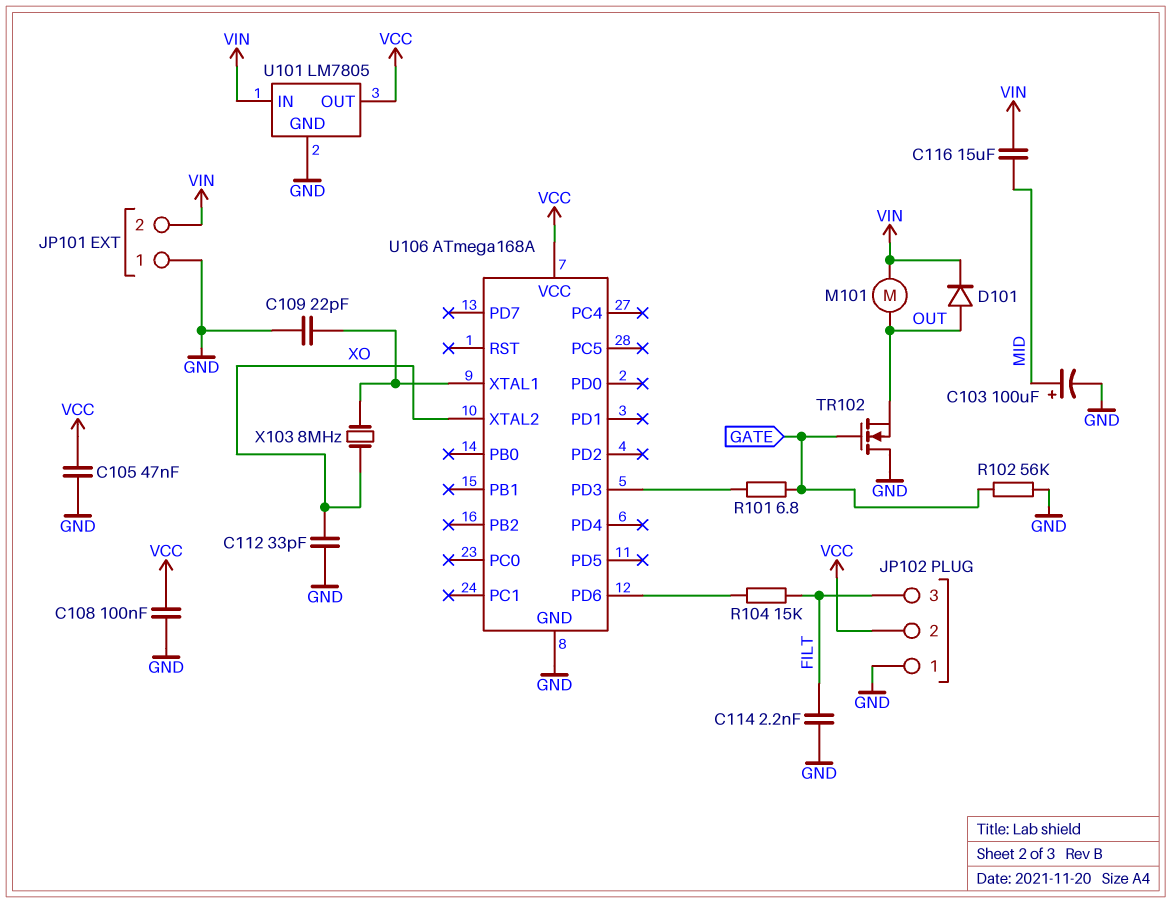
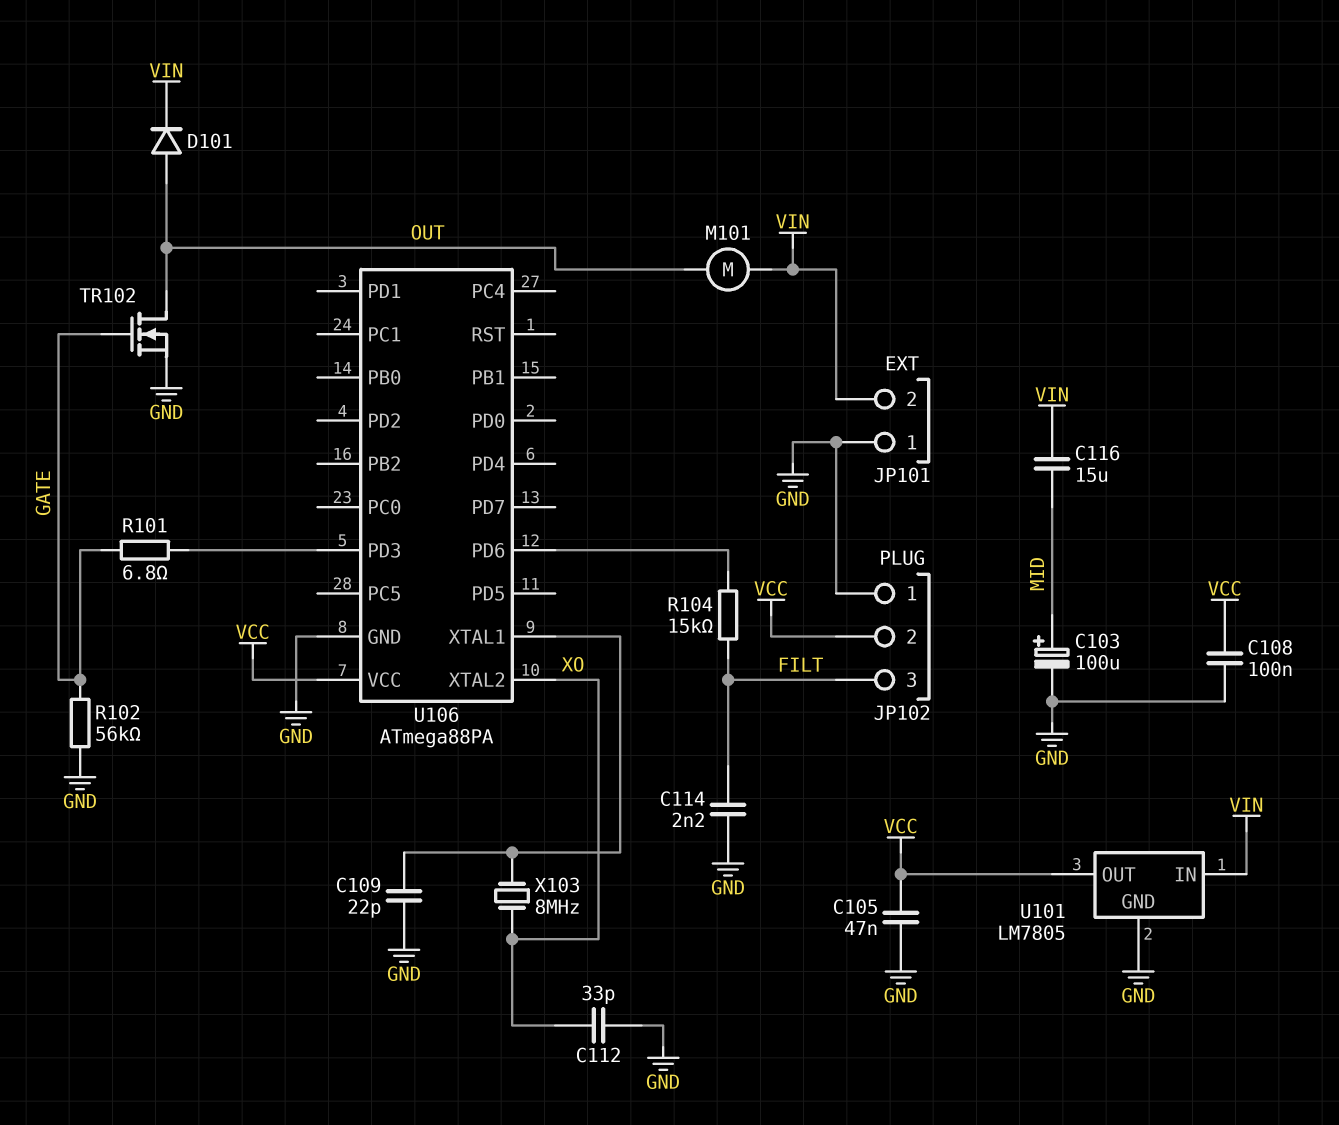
TR102: NMOS (G GATE, D GND, S OUT) -> NMOS (G GATE, D OUT, S GND)
U106: ATmega168A -> ATmega88PA

